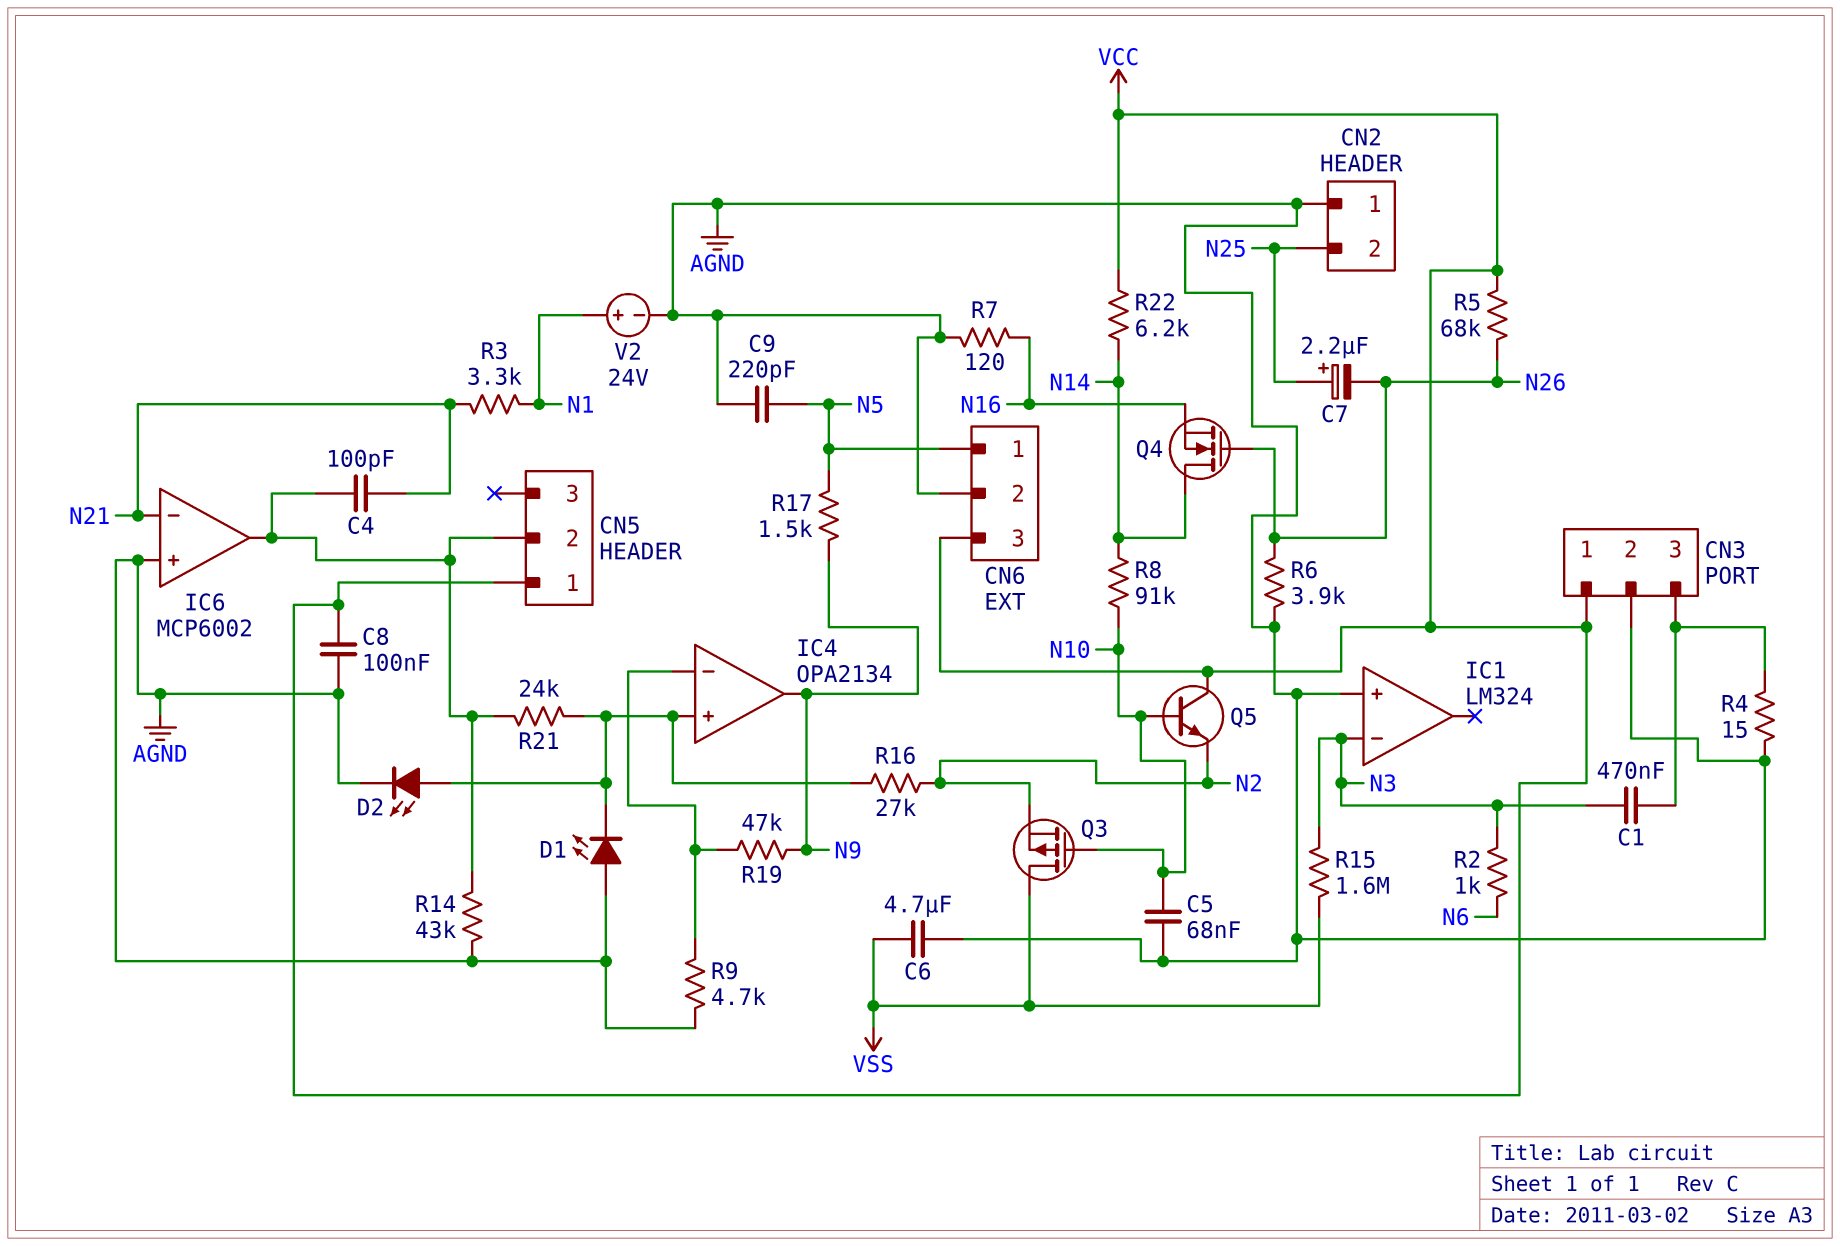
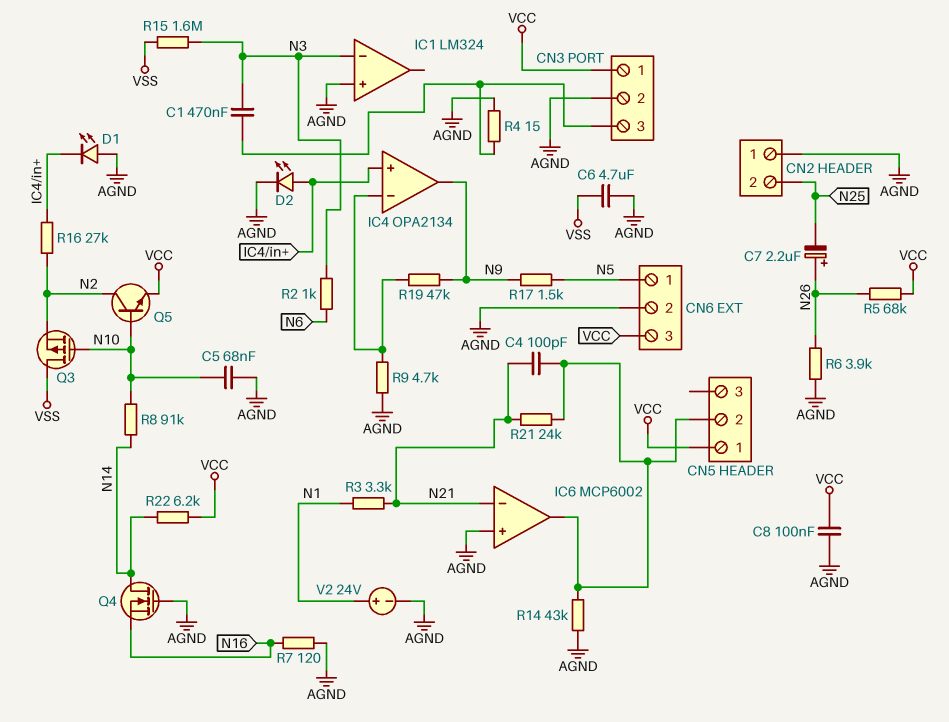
C7: 2.2uF (plus N25, minus N26) -> 2.2uF (plus N26, minus N25)
C9: 220pF (AGND, N5) -> none
Q4: NMOS (G N26, D N14, S N16) -> NMOS (G AGND, D N14, S N16)
Q5: NPN (B N10, C VCC, E N2) -> NPN (B N10, C N2, E VCC)
R21: 24k (CN5/2, IC4/in+) -> 24k (CN5/2, N21)

